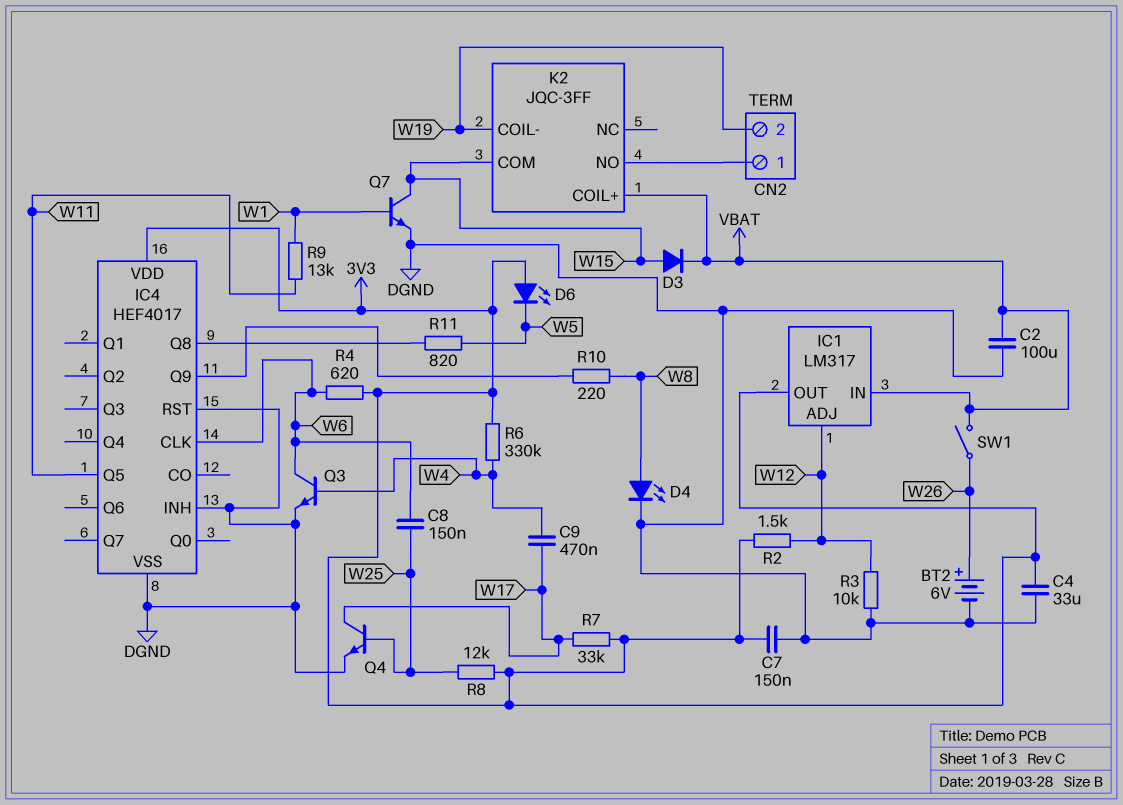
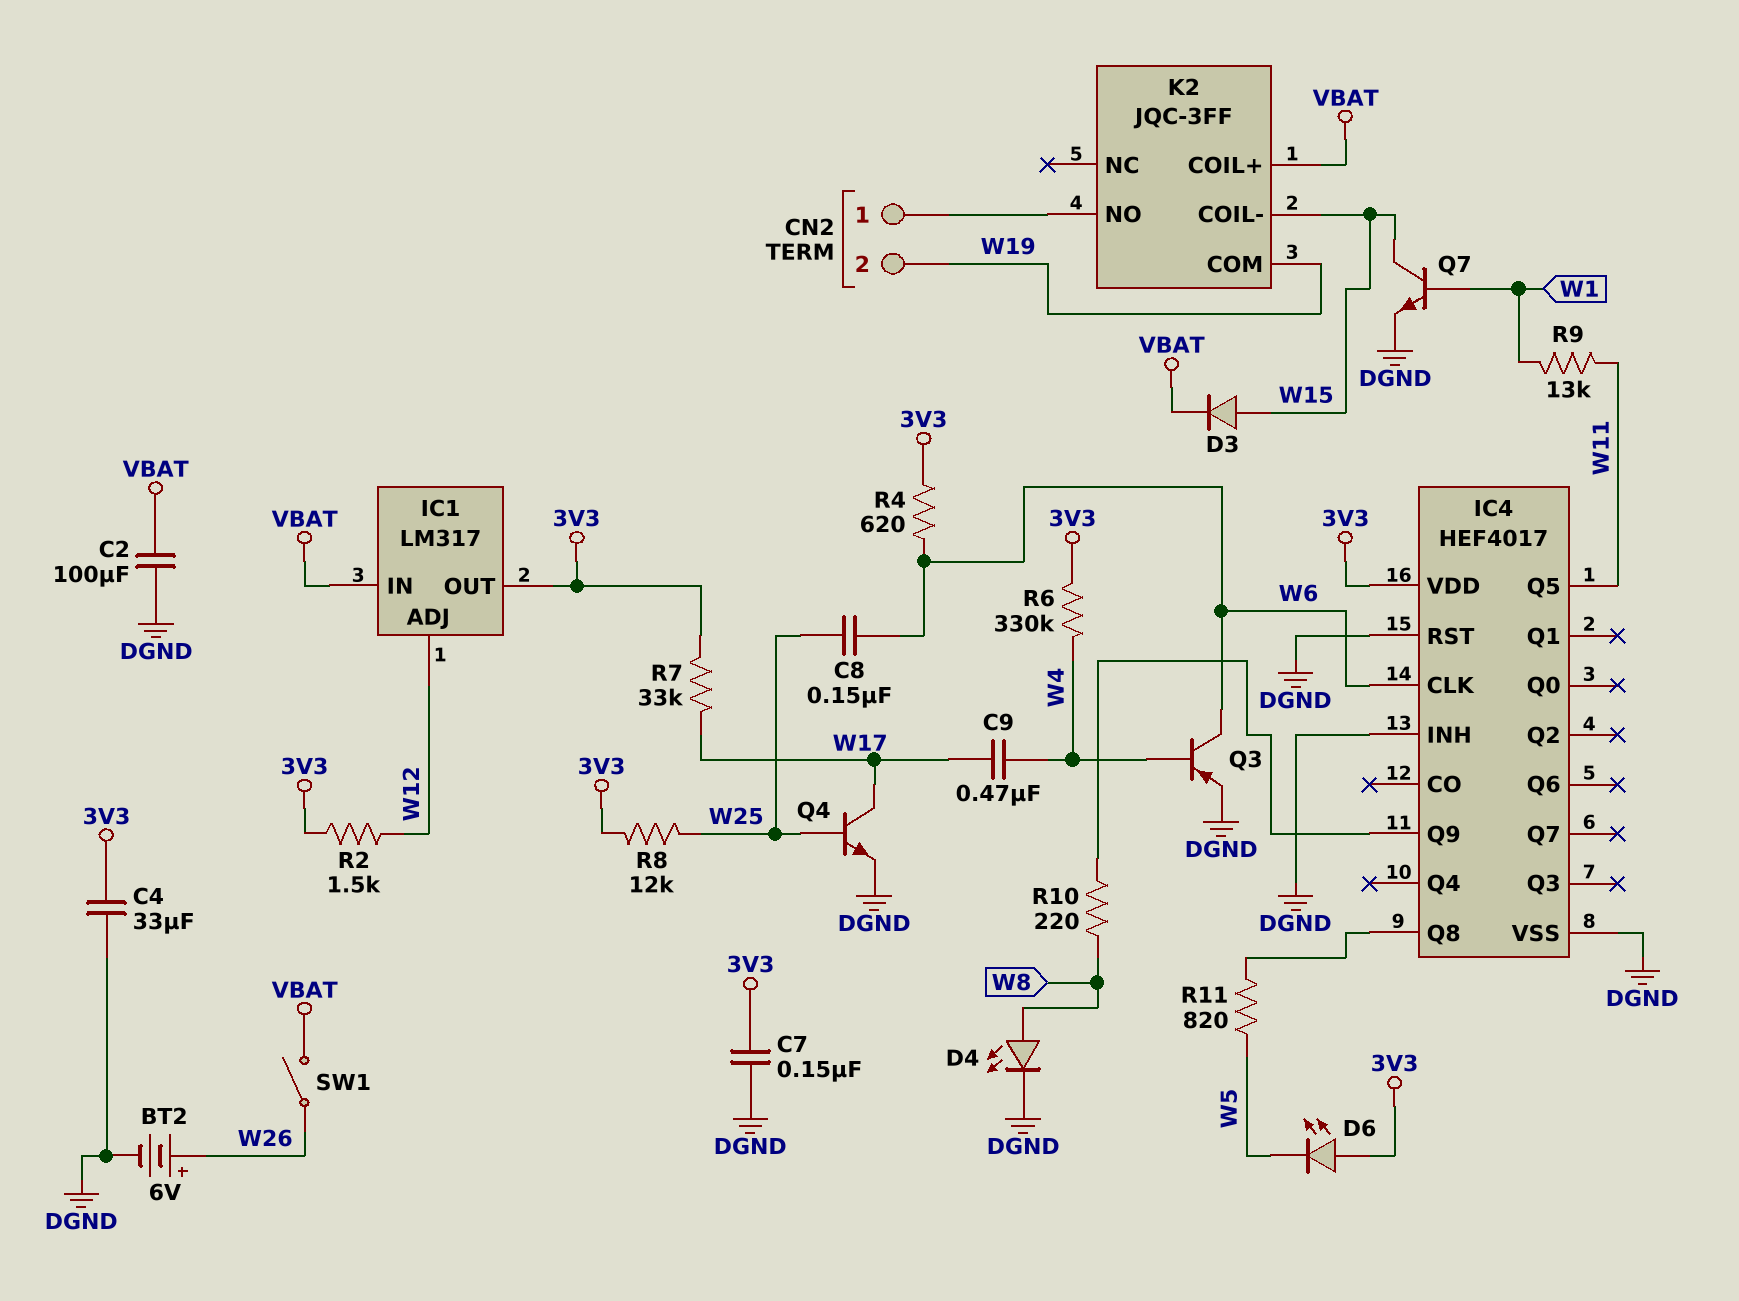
K2 pin COIL-: W19 -> W15
K2 pin COM: W15 -> W19
Q3: NPN (B W4, C W6, E DGND) -> PNP (B W4, C W6, E DGND)
R3: 10k (DGND, W12) -> none

